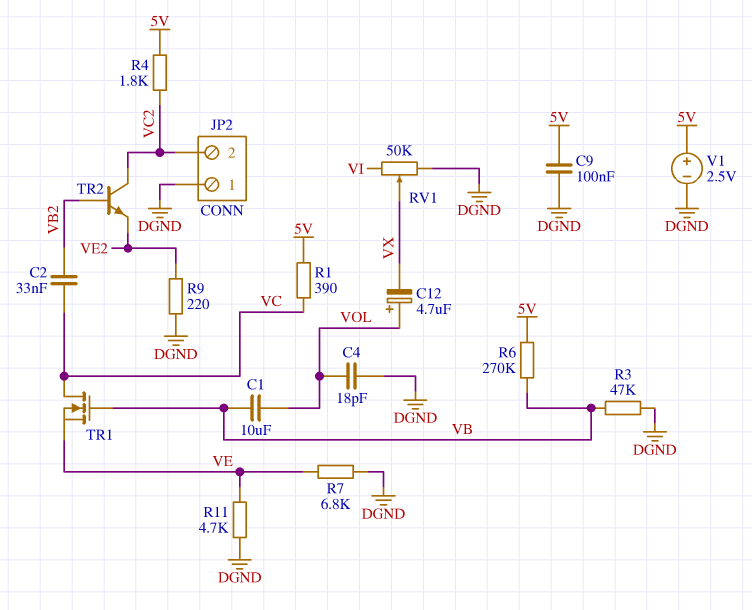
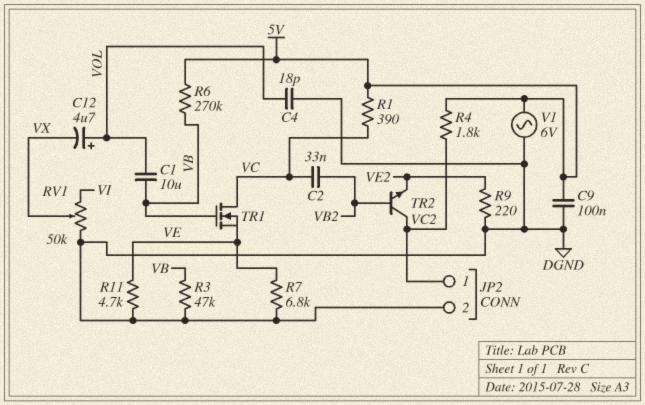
JP2 pin 1: DGND -> VC2
JP2 pin 2: VC2 -> DGND
V1: 2.5V (plus 5V, minus DGND) -> AC 6V (5V, DGND)

